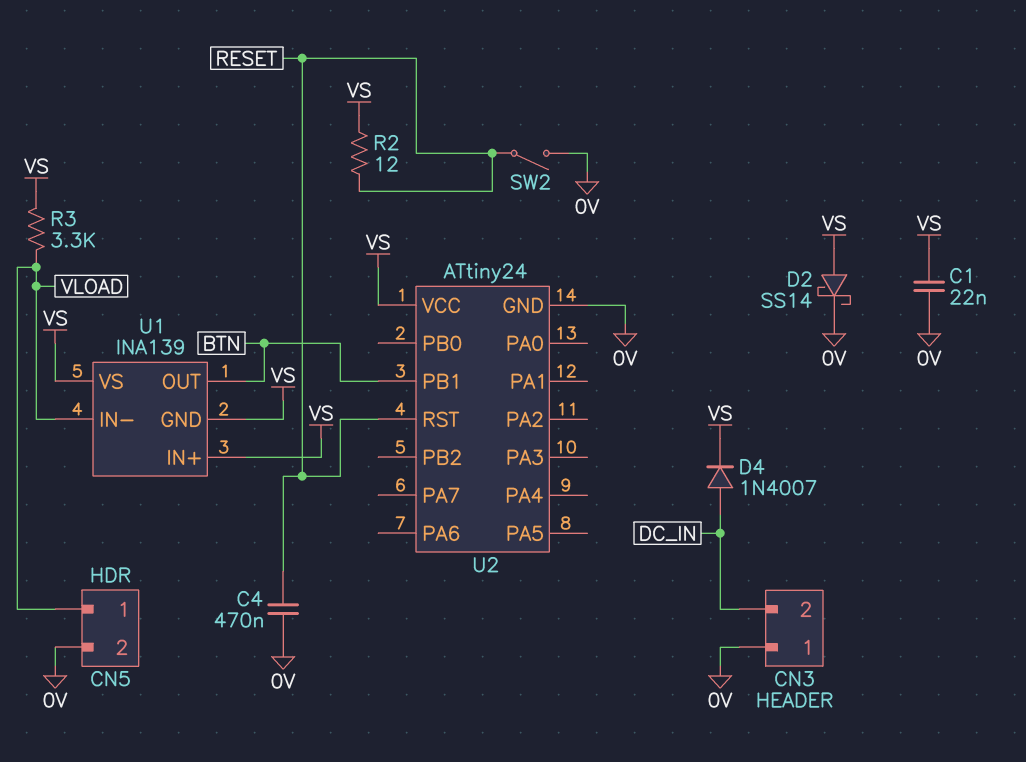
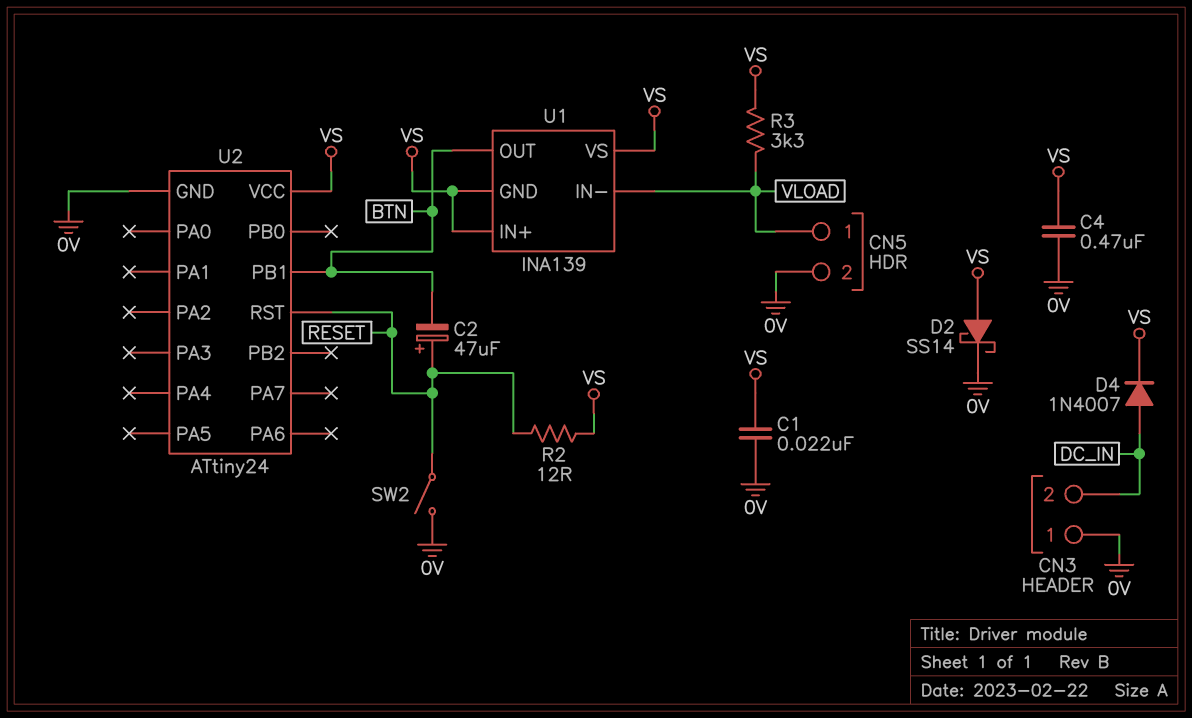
C2: none -> 47uF (plus RESET, minus BTN)
C4: 470nF (0V, RESET) -> 470nF (0V, VS)

